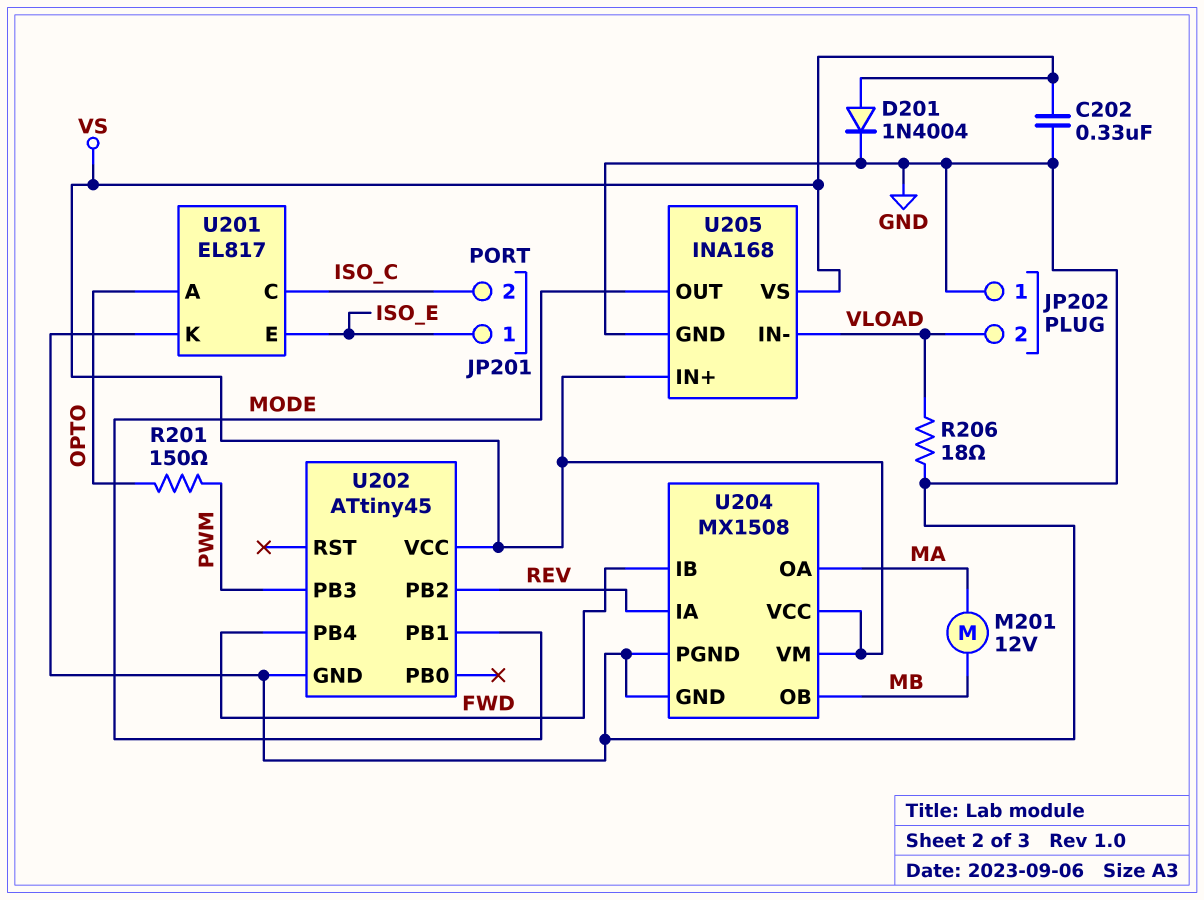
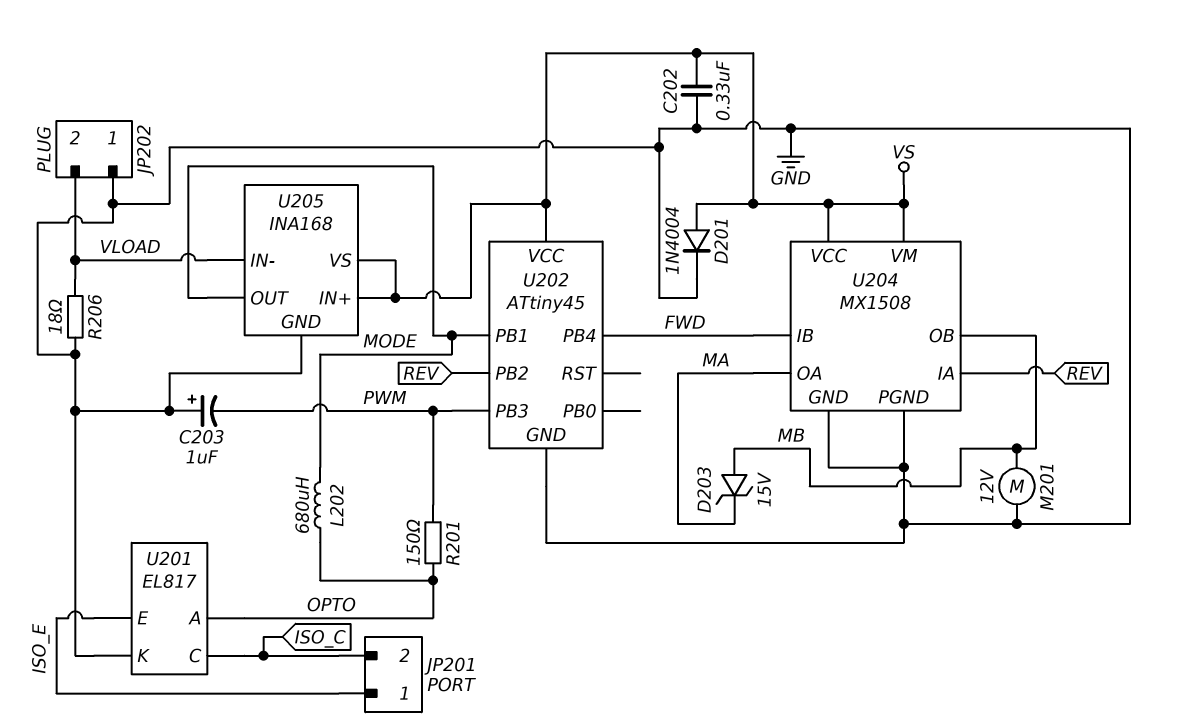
C203: none -> 1uF (plus GND, minus PWM)
D203: none -> zener 15V (A MB, K MA)
L202: none -> 680uH (MODE, OPTO)
M201: motor 12V (MA, MB) -> motor 12V (GND, MB)

